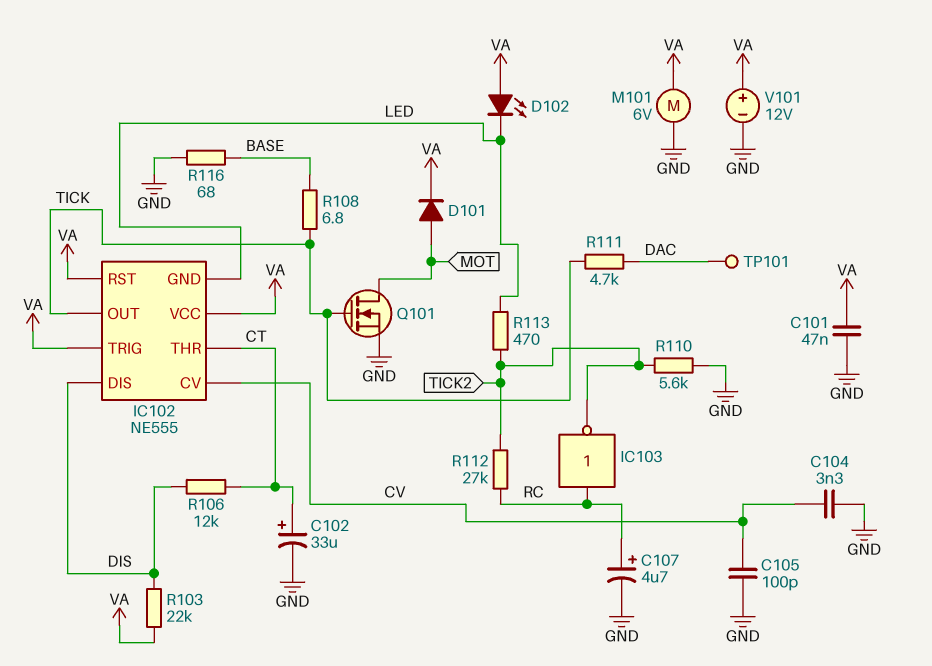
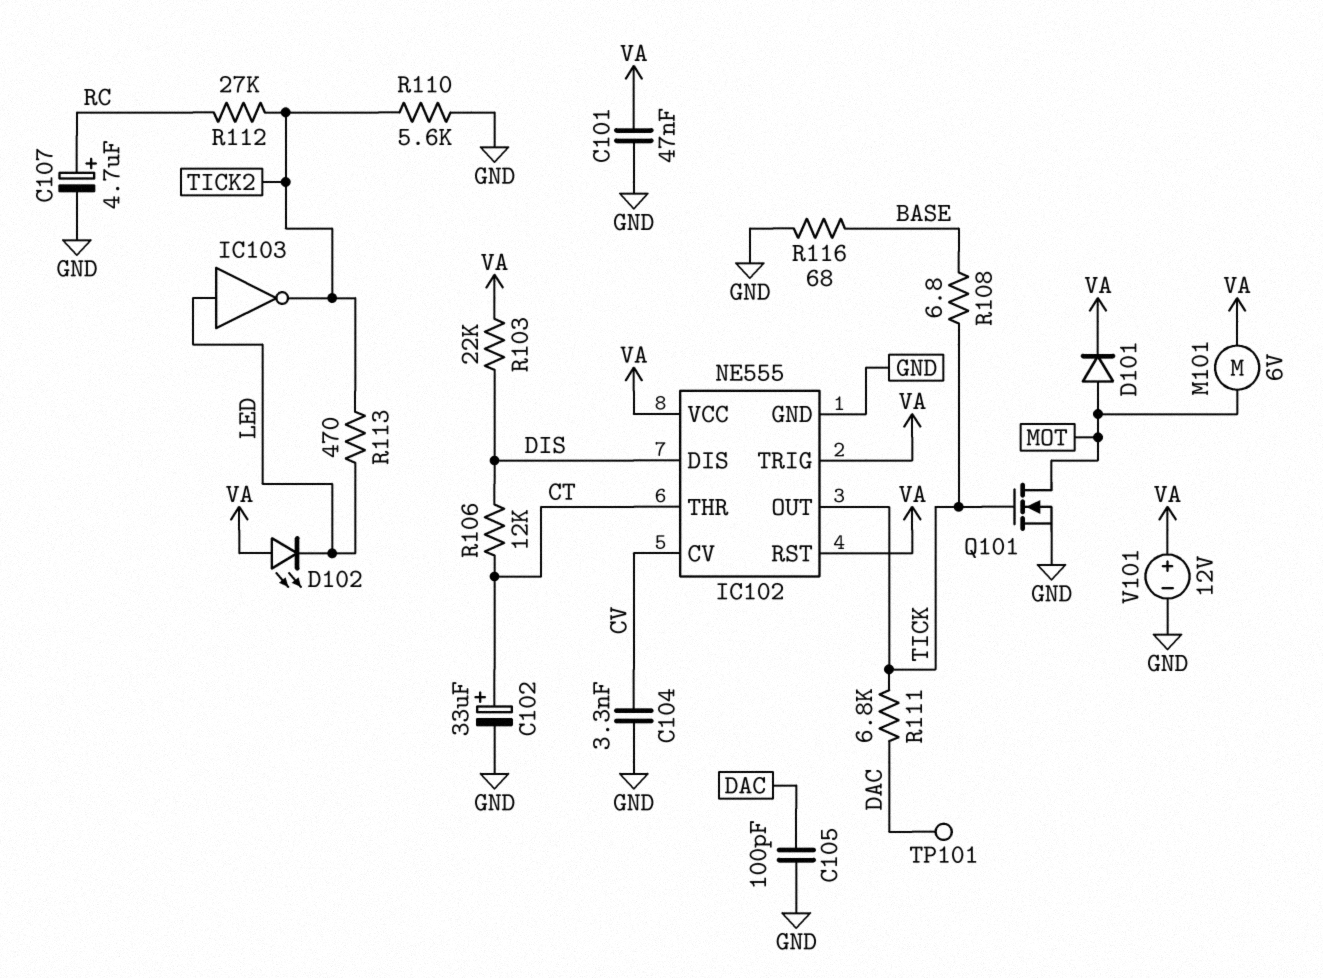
C105: 100pF (CV, GND) -> 100pF (DAC, GND)
IC102 pin GND: LED -> GND
IC103: NOT (in RC, out TICK2) -> NOT (in LED, out TICK2)
M101: motor 6V (GND, VA) -> motor 6V (MOT, VA)
R111: 4.7k (DAC, TICK) -> 6.8k (DAC, TICK)

